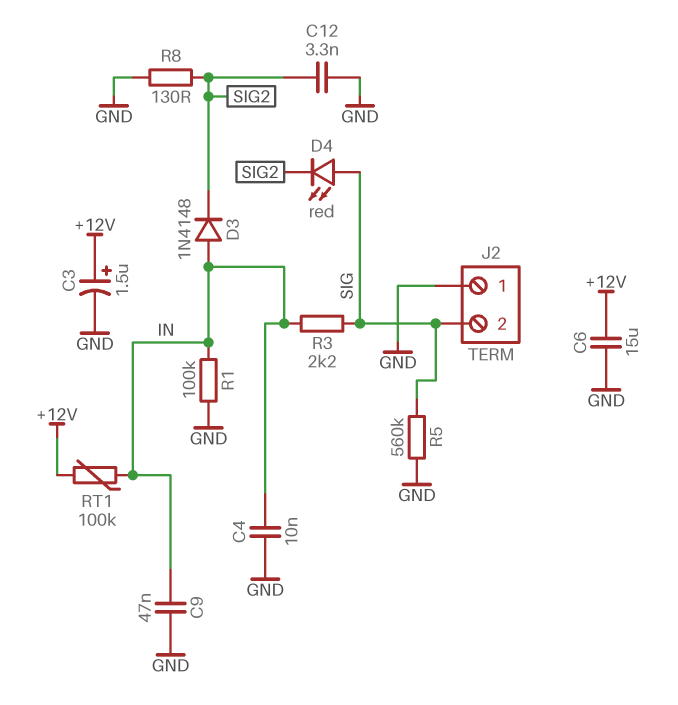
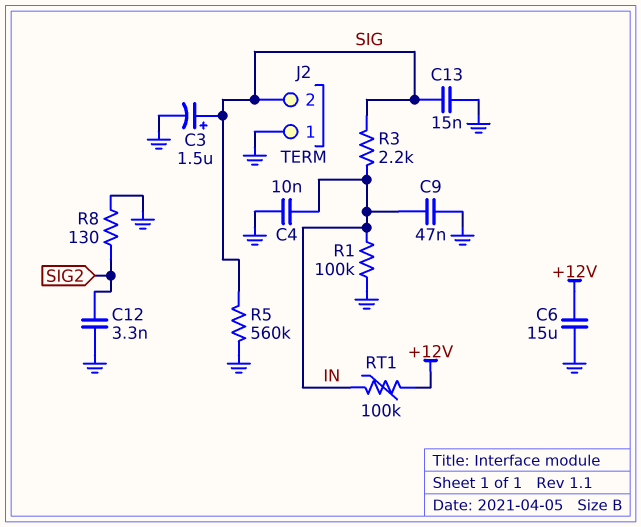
C3: 1.5uF (plus +12V, minus GND) -> 1.5uF (plus SIG, minus GND)
C13: none -> 15nF (GND, SIG)
D3: diode 1N4148 (A IN, K SIG2) -> none
D4: LED red (A SIG, K SIG2) -> none

